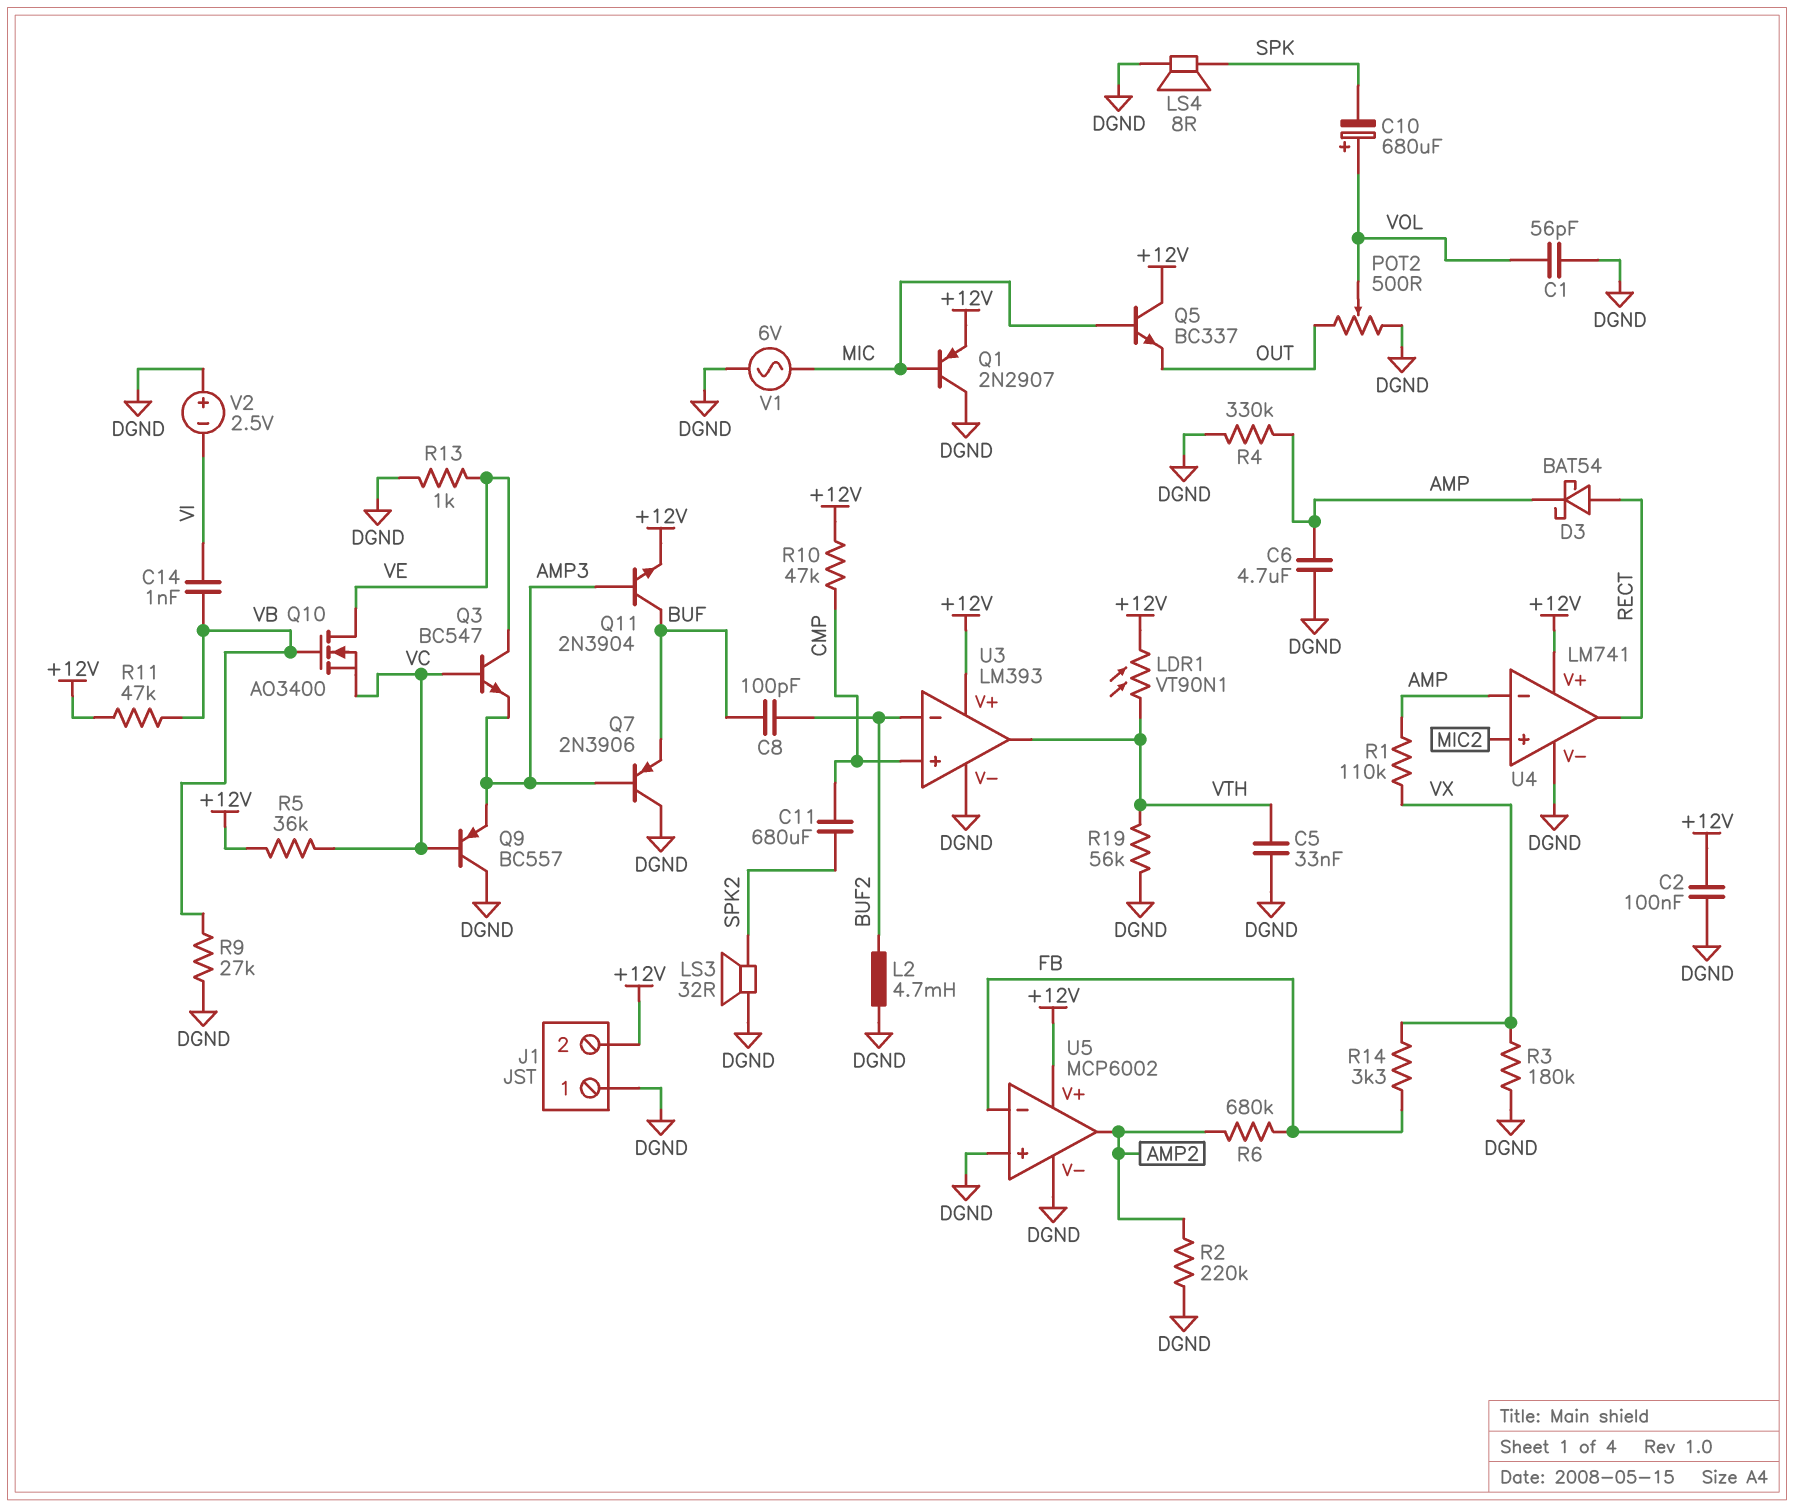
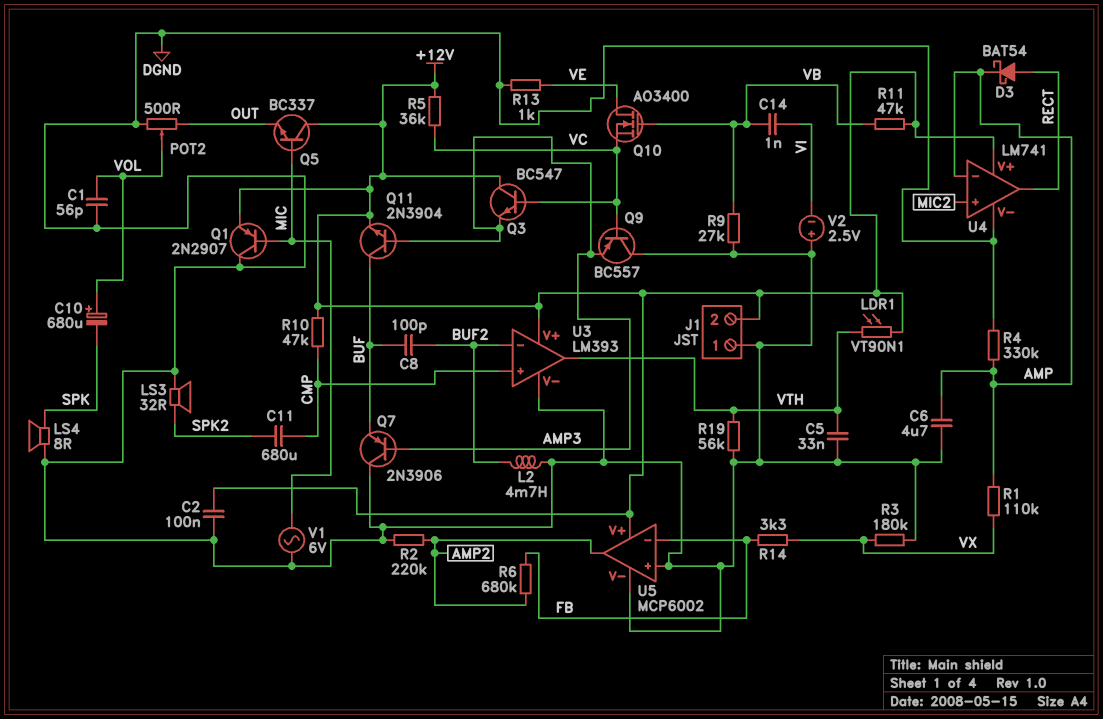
Q3: NPN BC547 (B VC, C VE, E AMP3) -> NPN BC547 (B VC, C +12V, E AMP3)

